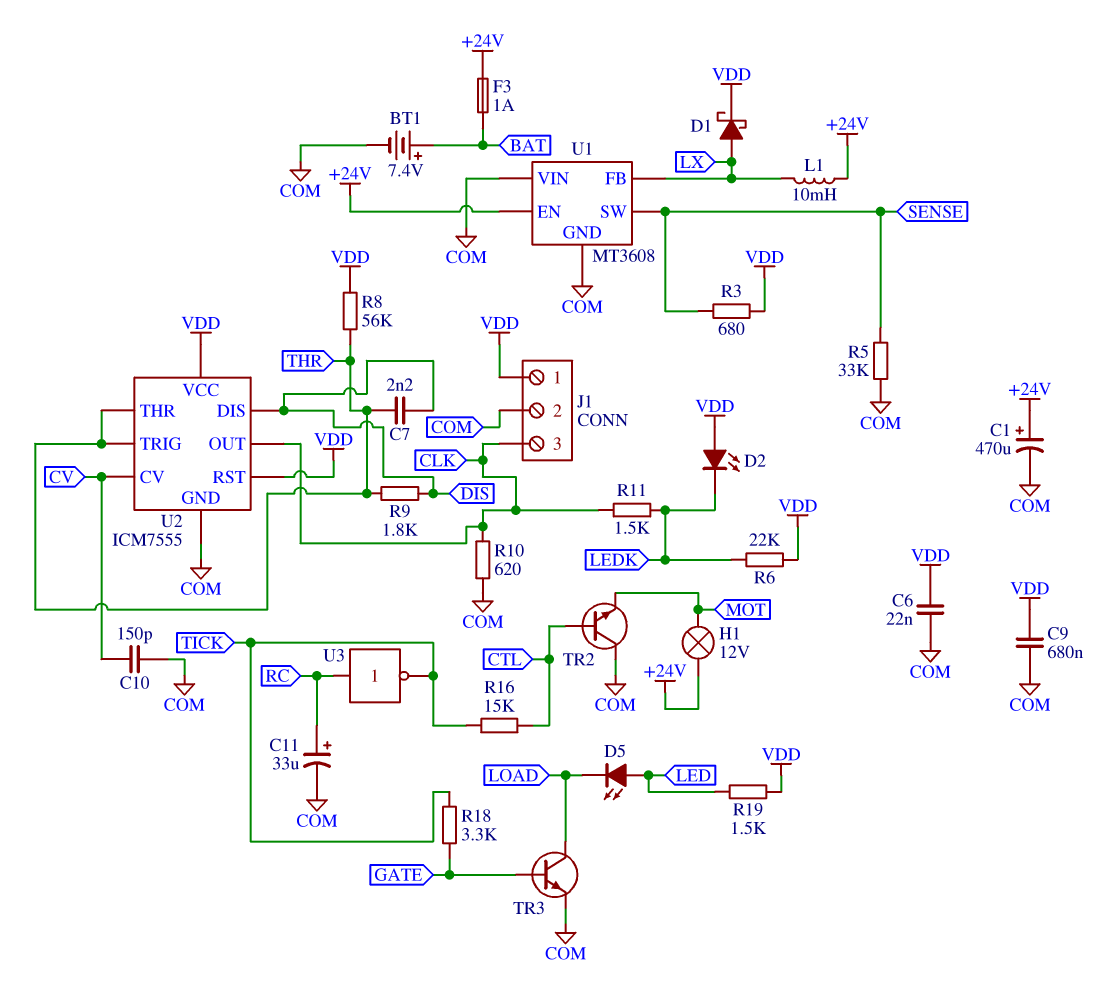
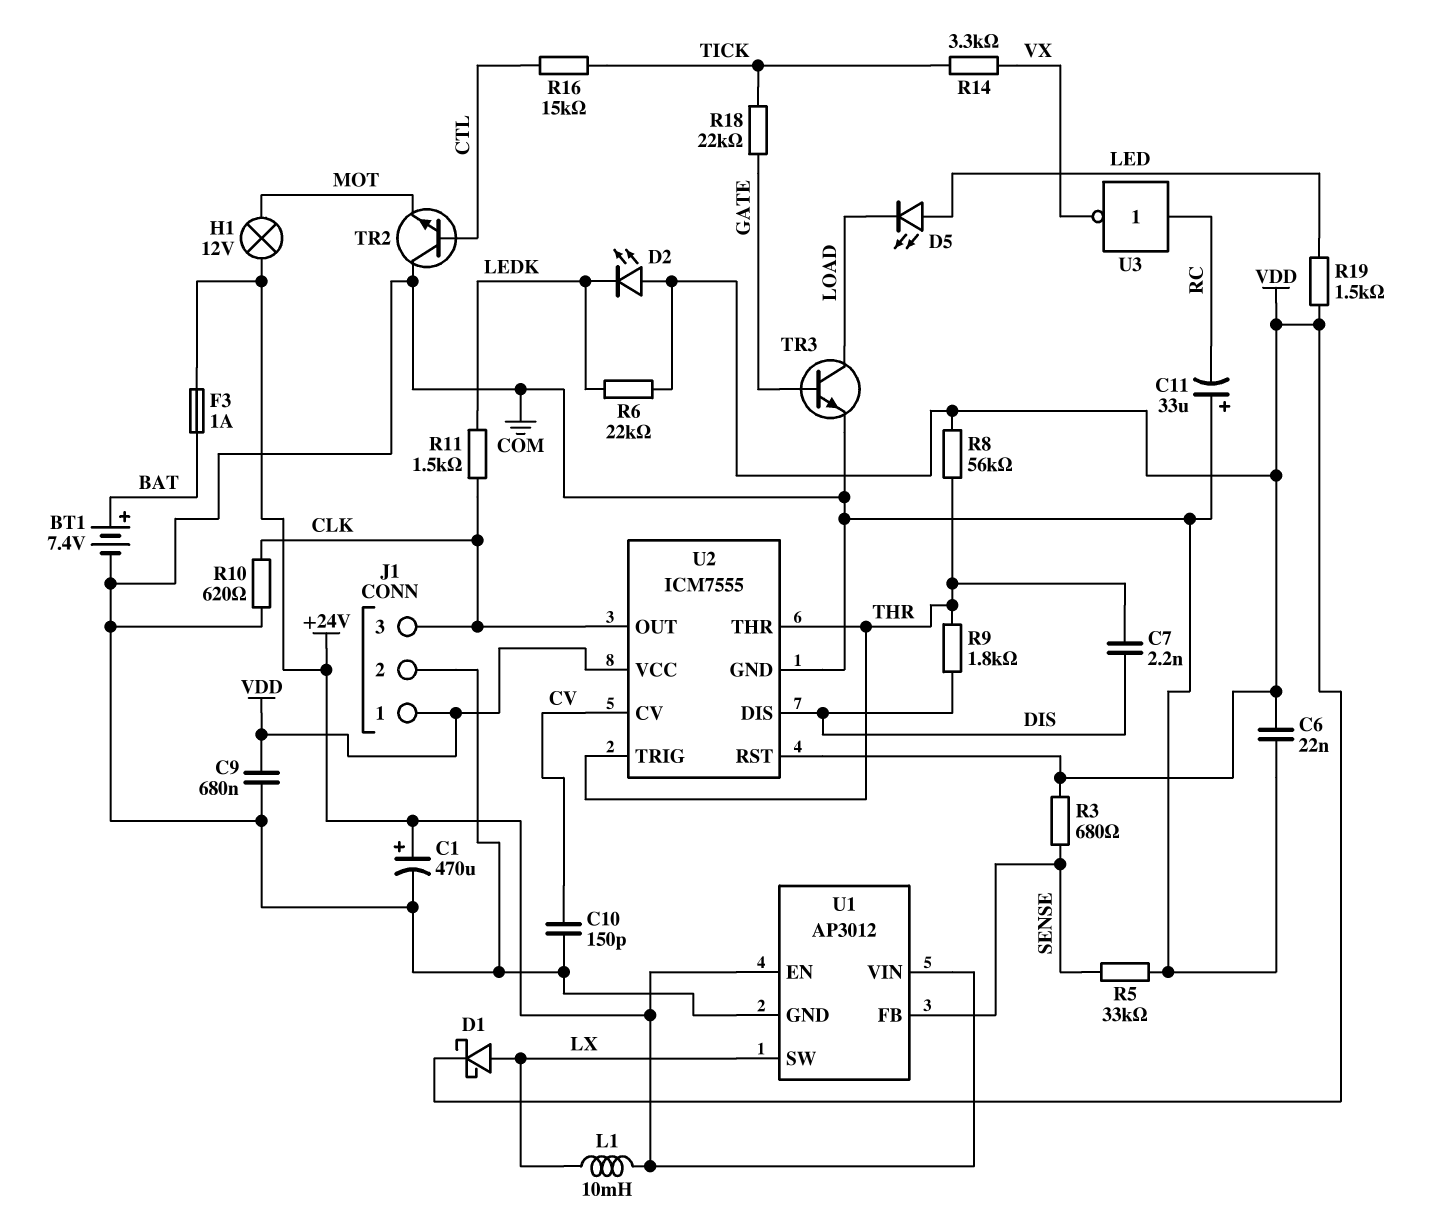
C11: 33uF (plus RC, minus COM) -> 33uF (plus COM, minus RC)
R14: none -> 3.3k (TICK, VX)
R18: 3.3k (GATE, TICK) -> 22k (GATE, TICK)
U1: MT3608 -> AP3012
U1 pin FB: LX -> SENSE
U1 pin SW: SENSE -> LX
U1 pin VIN: COM -> +24V
U3: NOT (in RC, out TICK) -> NOT (in RC, out VX)

